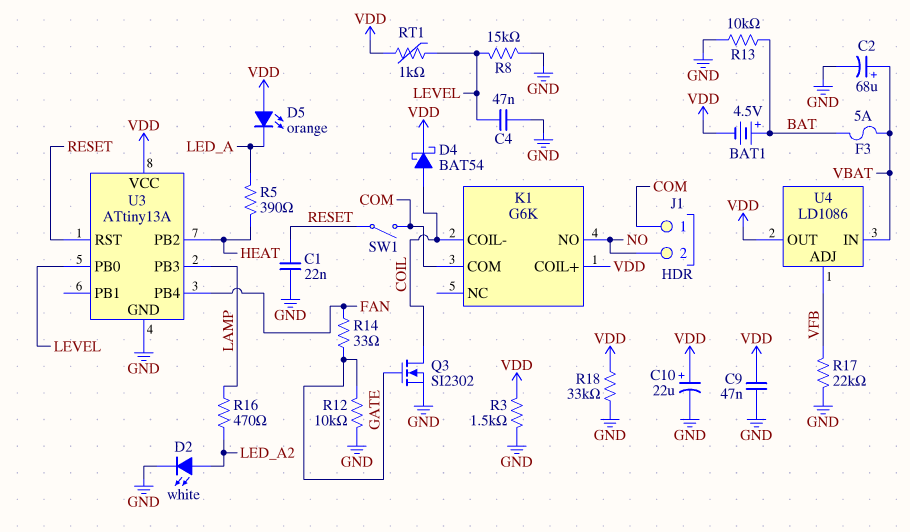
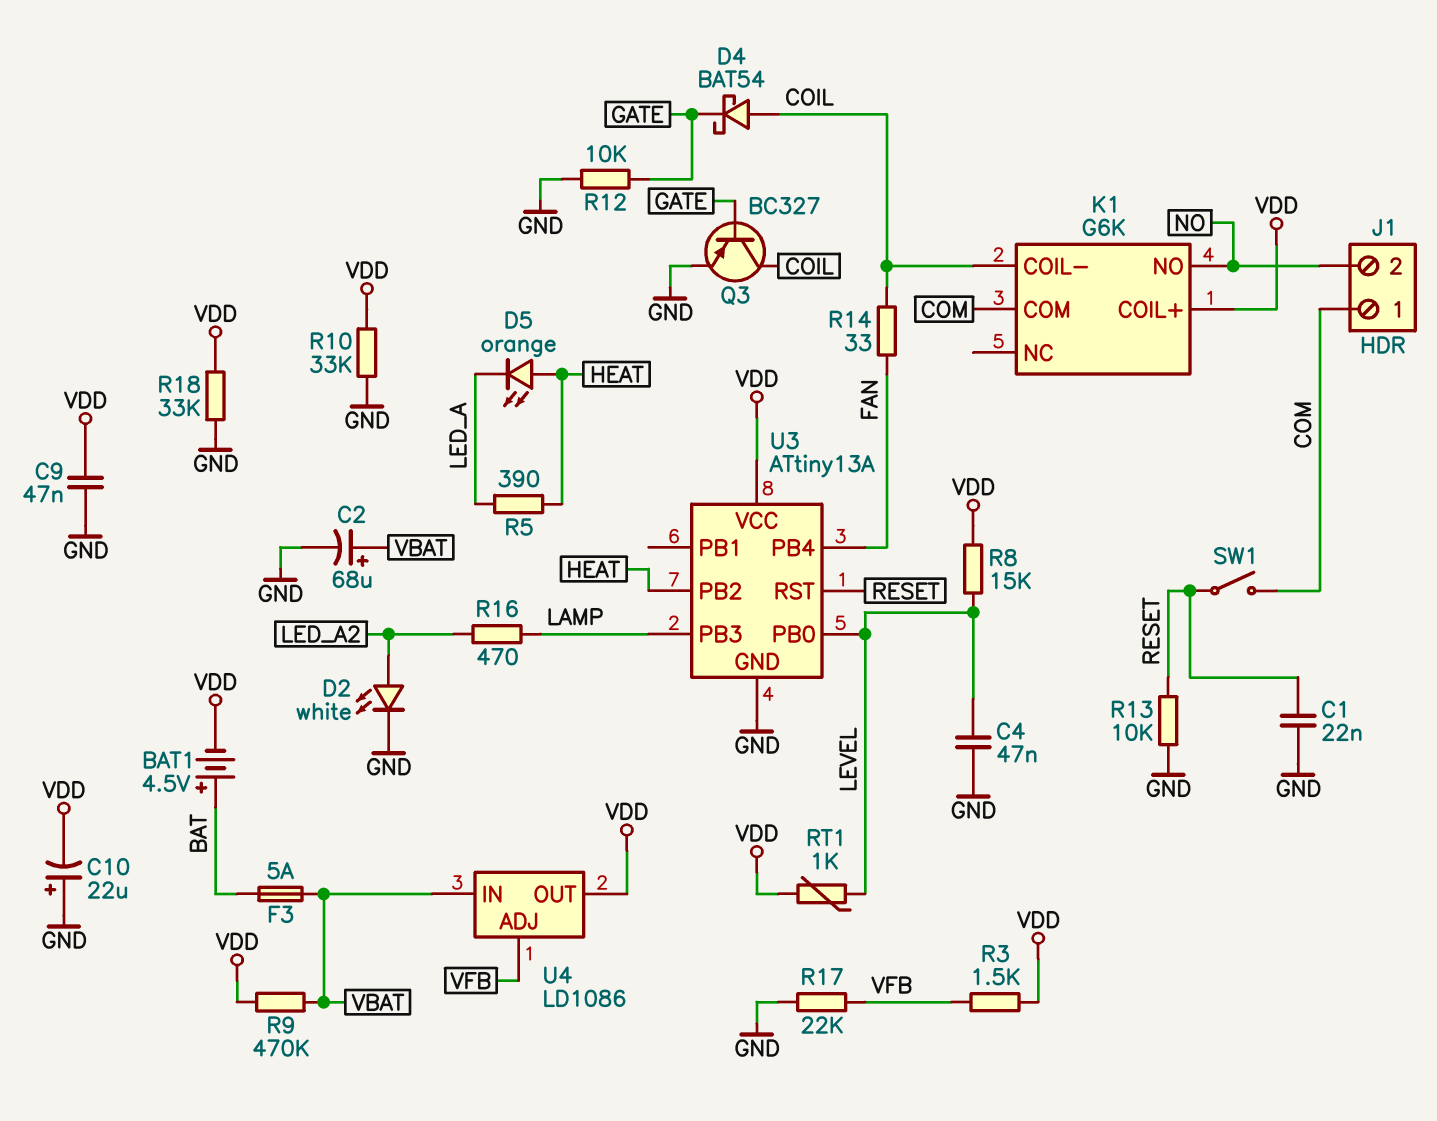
C10: 22uF (plus VDD, minus GND) -> 22uF (plus GND, minus VDD)
D4: schottky BAT54 (A COIL, K VDD) -> schottky BAT54 (A COIL, K GATE)
D5: LED orange (A VDD, K LED_A) -> LED orange (A HEAT, K LED_A)
Q3: NMOS SI2302 (G GATE, D COIL, S GND) -> PNP BC327 (B GATE, C COIL, E GND)
R3: 1.5k (GND, VDD) -> 1.5k (VDD, VFB)
R8: 15k (GND, LEVEL) -> 15k (LEVEL, VDD)
R9: none -> 470k (VBAT, VDD)
R10: none -> 33k (GND, VDD)
R13: 10k (BAT, GND) -> 10k (GND, RESET)
R14: 33 (FAN, GATE) -> 33 (COIL, FAN)

